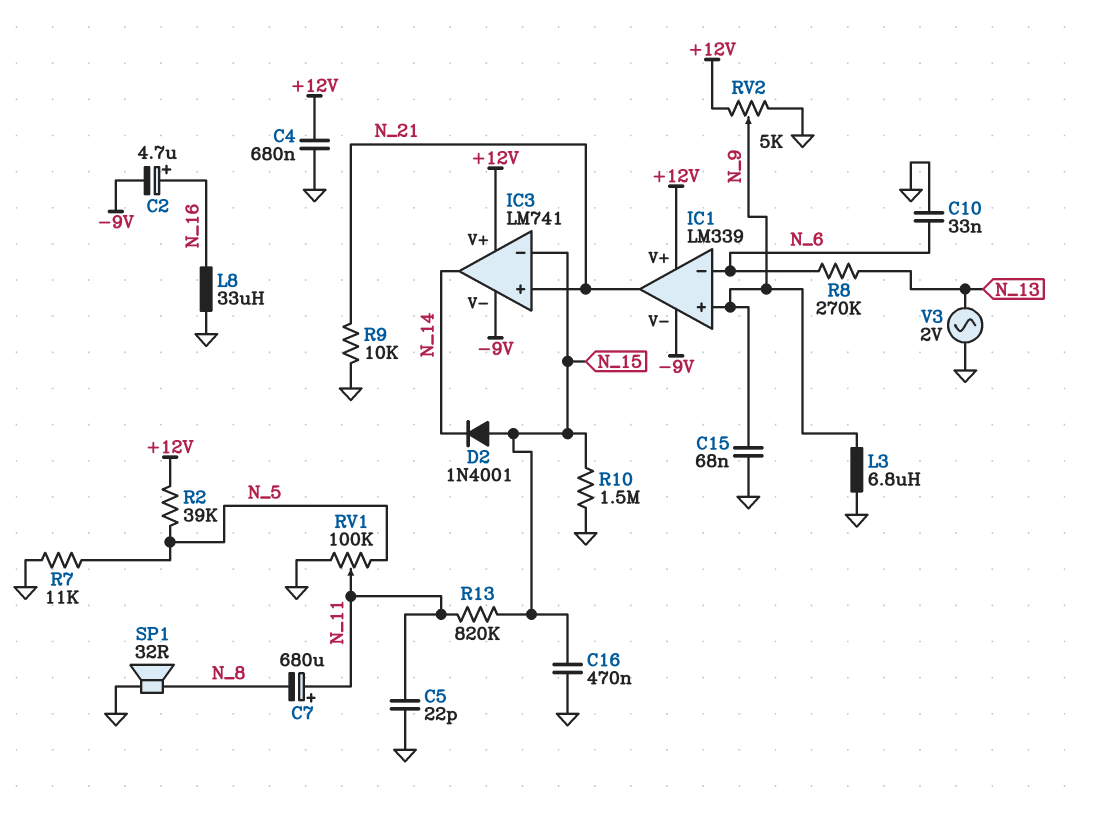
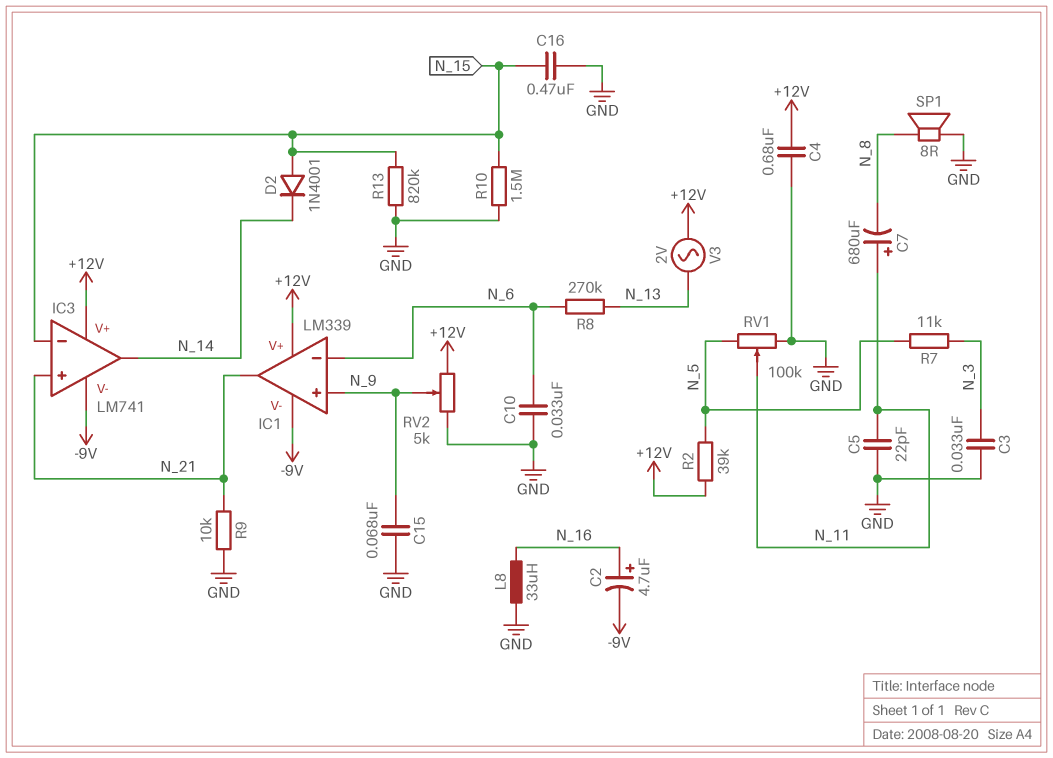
C3: none -> 33nF (GND, N_3)
L3: 6.8uH (GND, N_9) -> none
R7: 11k (GND, N_5) -> 11k (N_3, N_5)
R13: 820k (N_11, N_15) -> 820k (GND, N_15)
SP1: speaker 32R (GND, N_8) -> speaker 8R (GND, N_8)
V3: AC 2V (GND, N_13) -> AC 2V (+12V, N_13)

